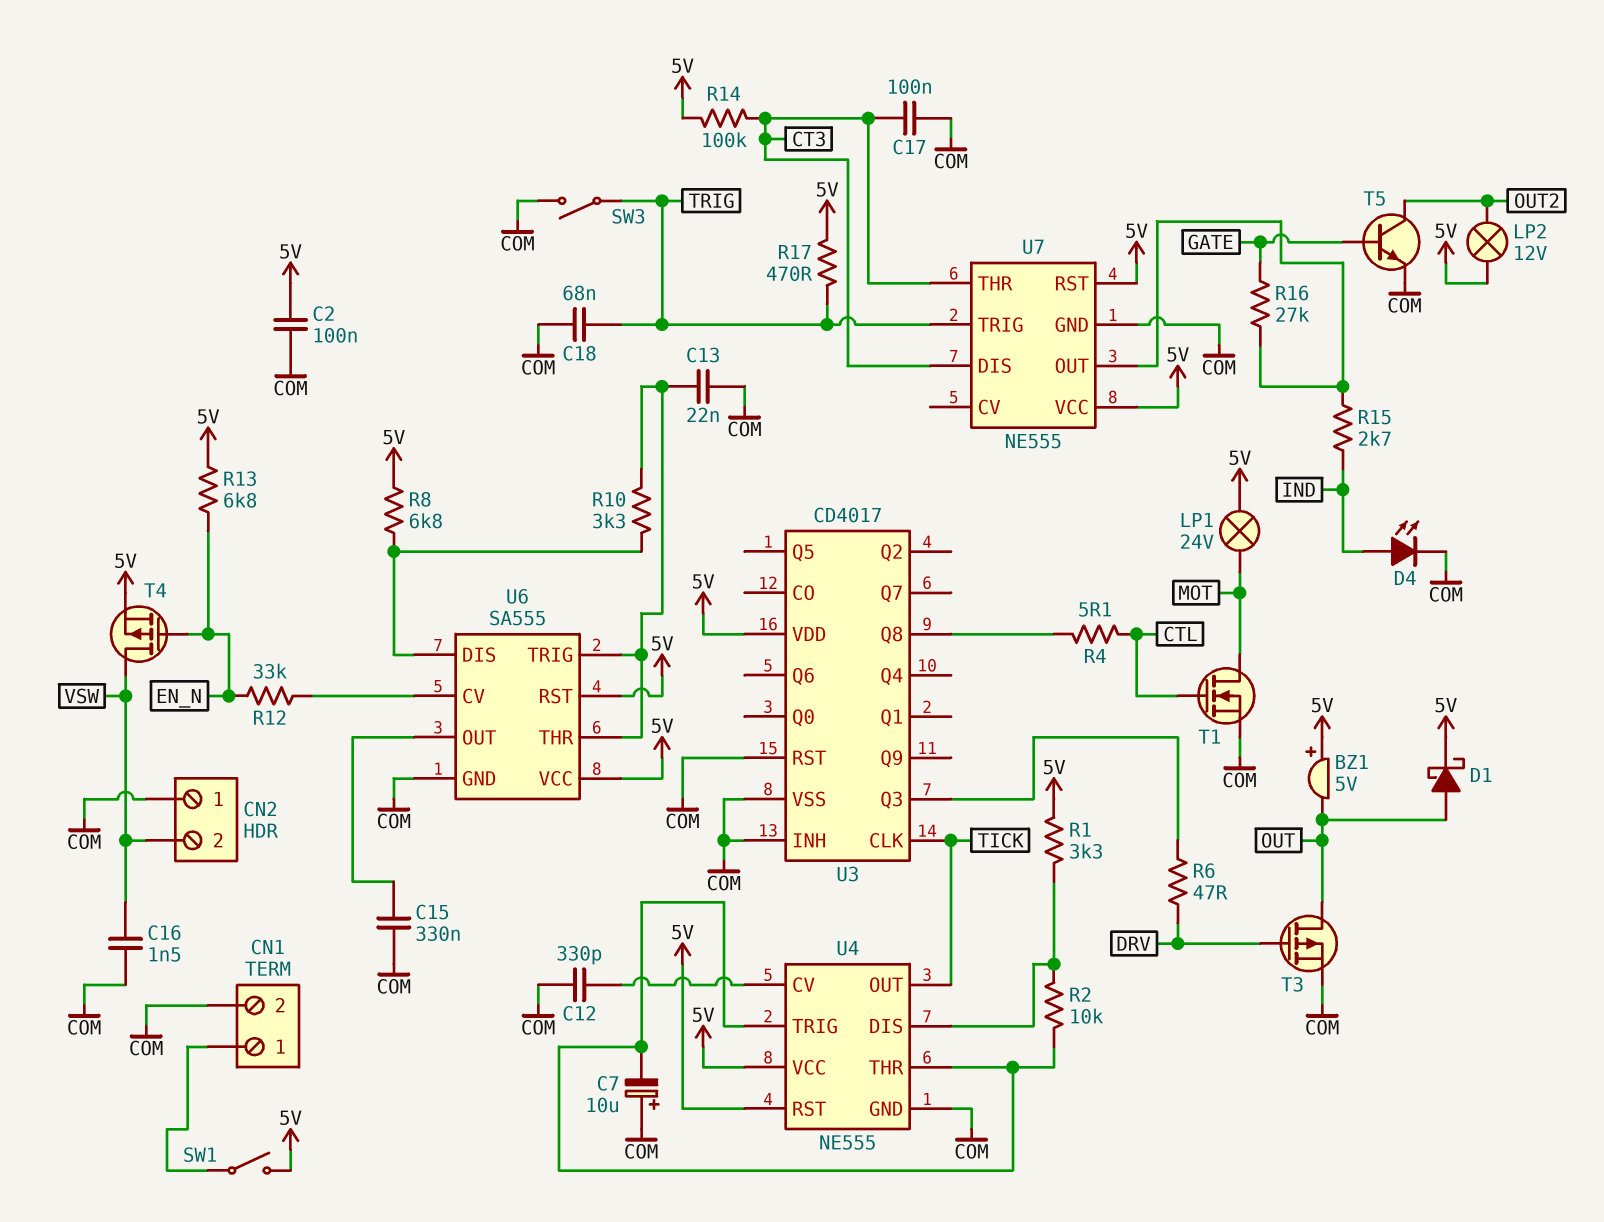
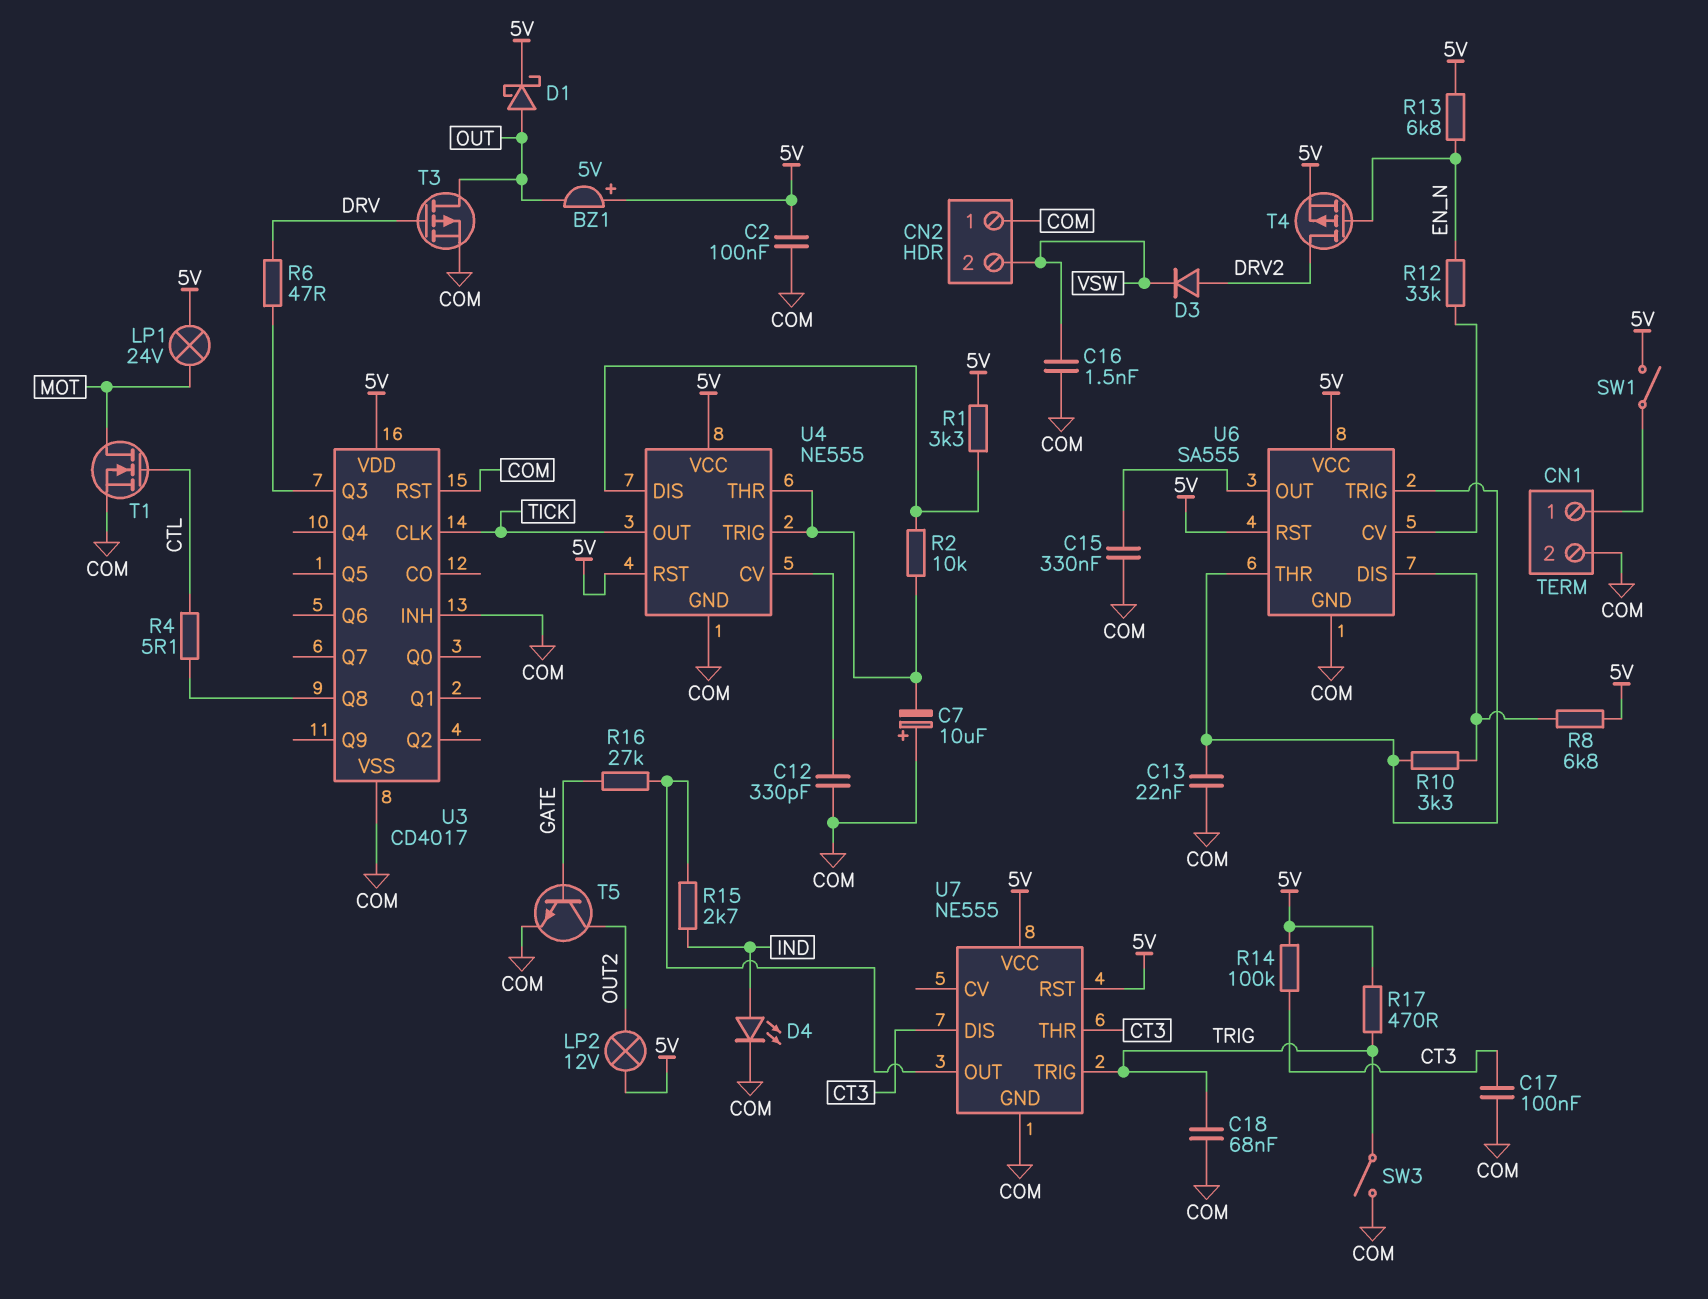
D3: none -> diode (A DRV2, K VSW)
T4: PMOS (G EN_N, D VSW, S 5V) -> PMOS (G EN_N, D DRV2, S 5V)

